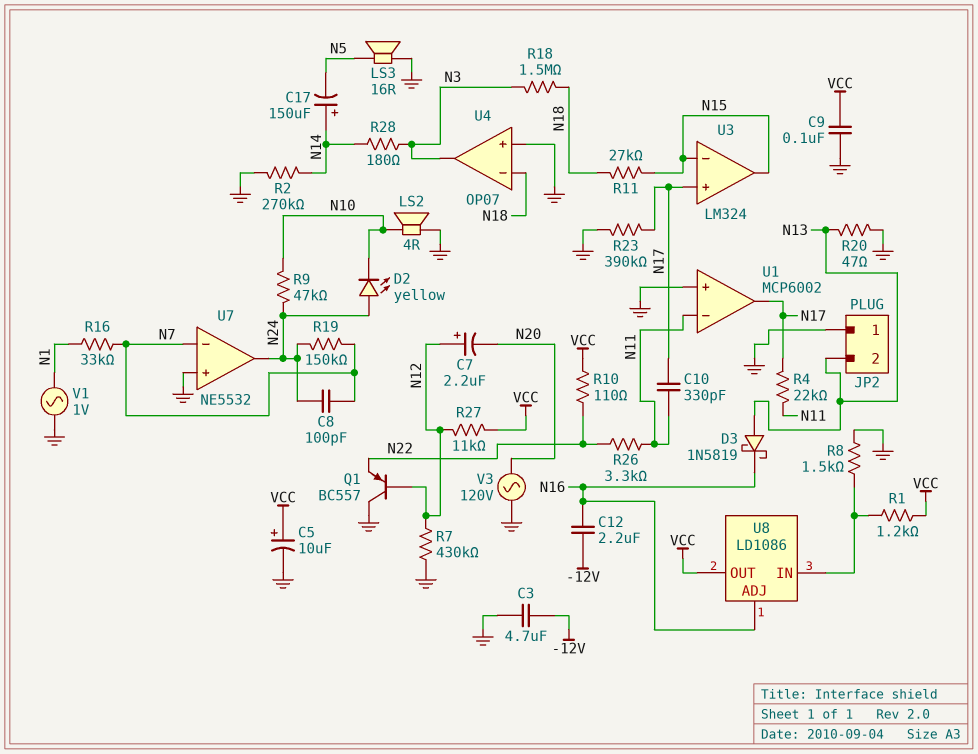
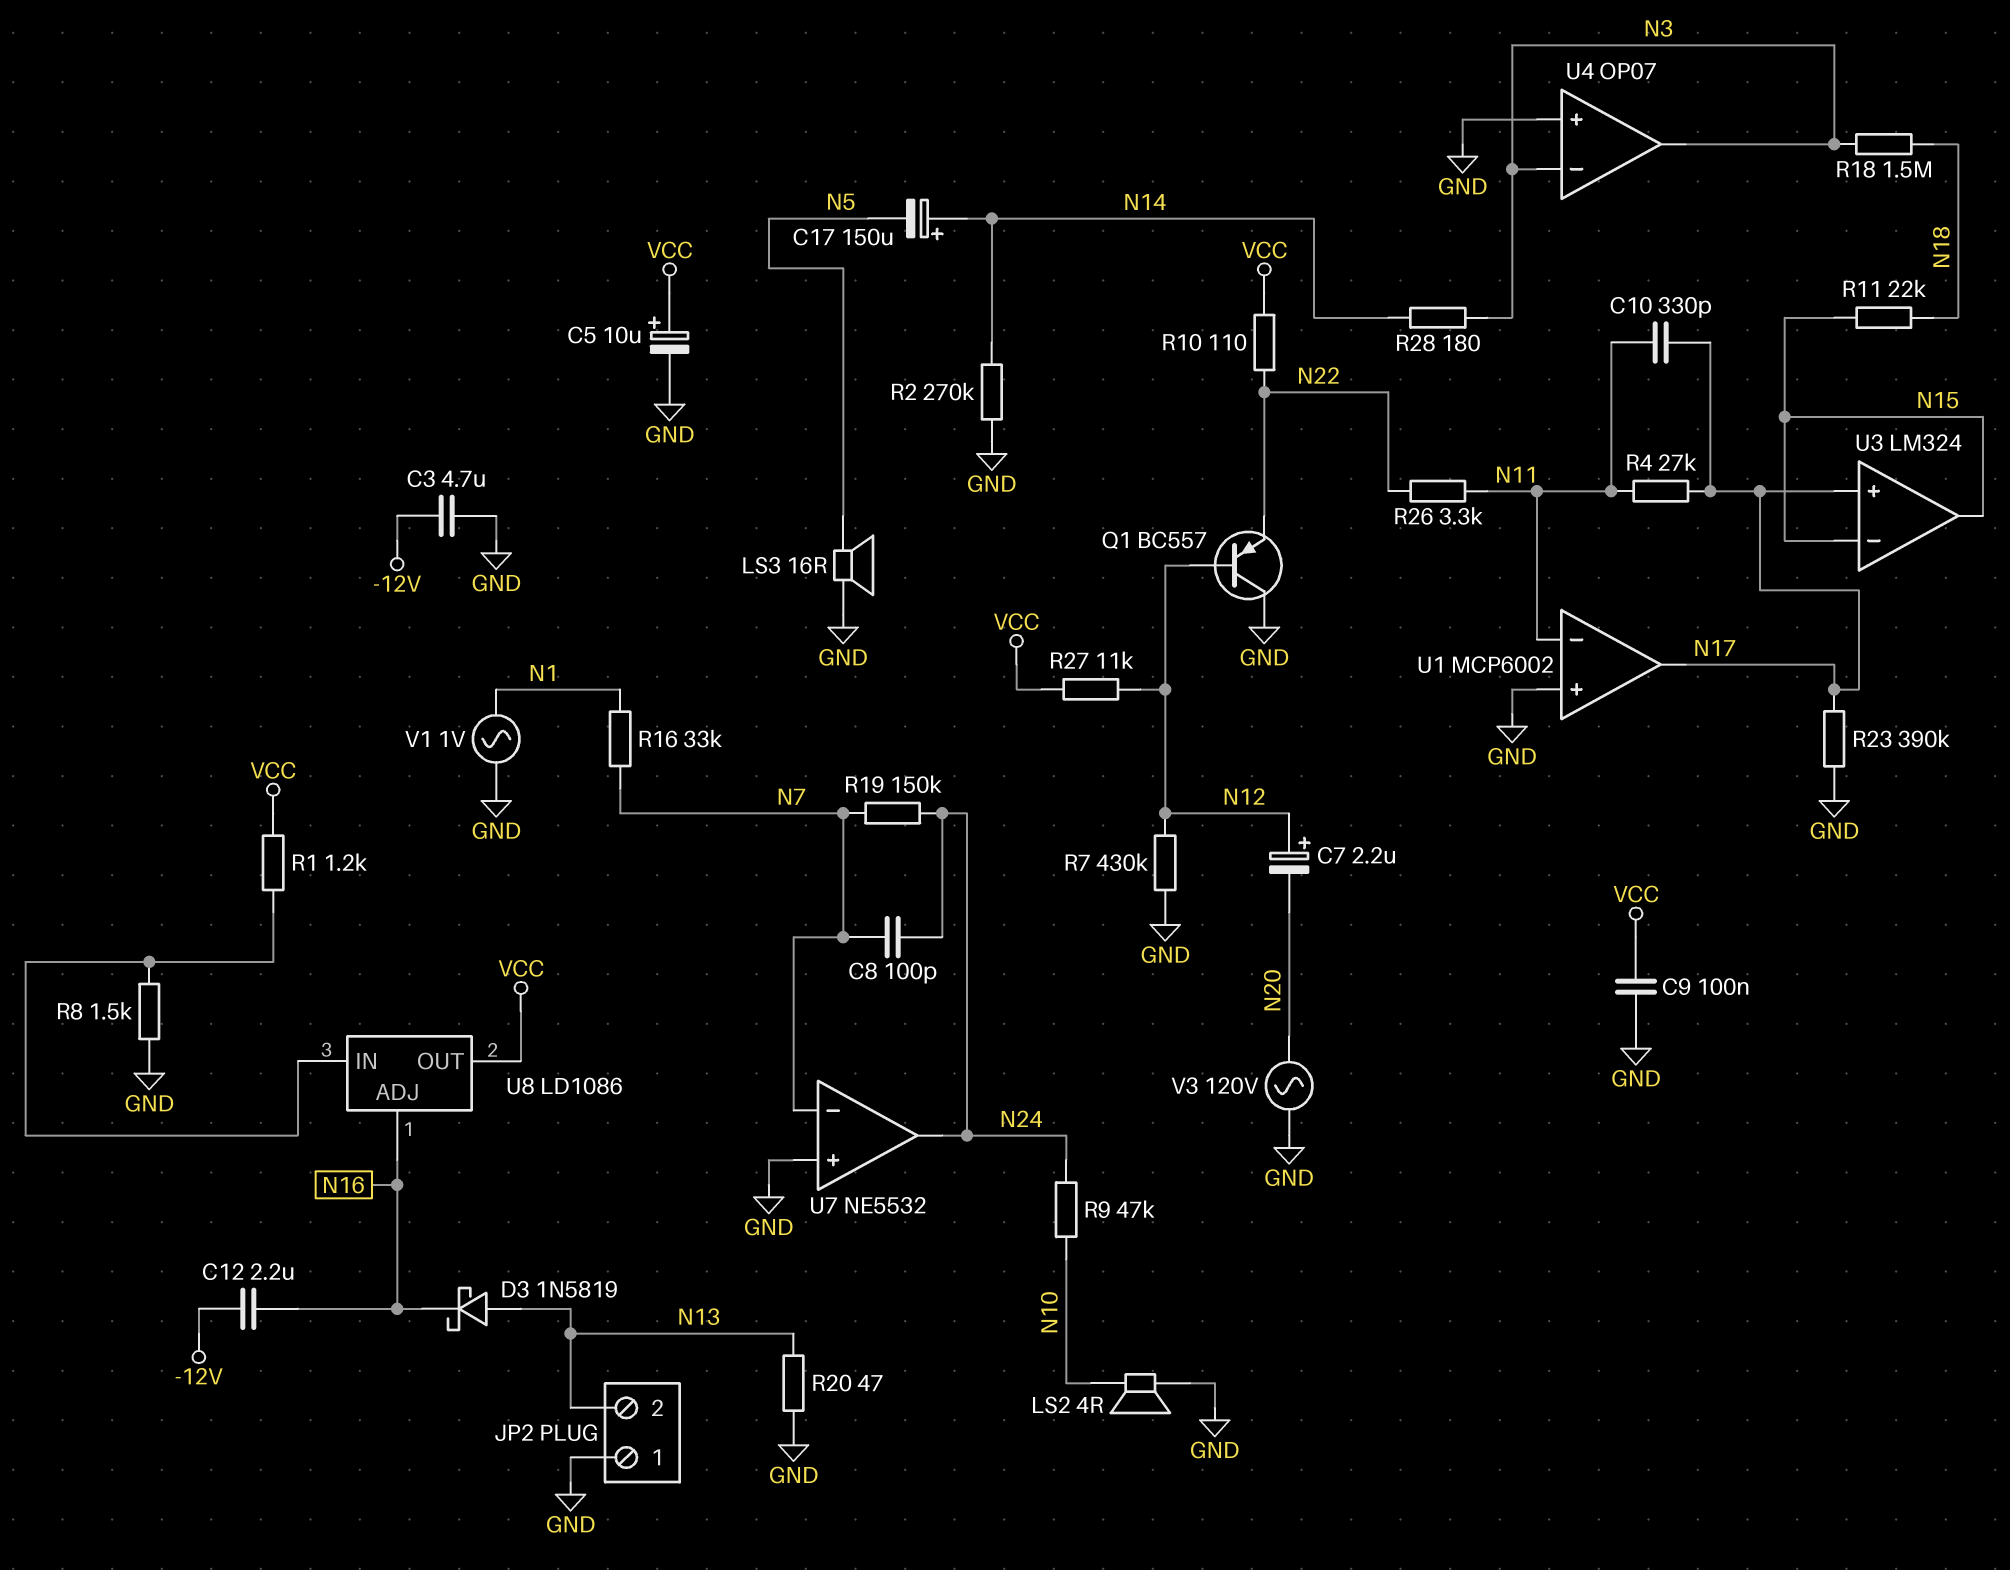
D2: LED yellow (A N24, K N10) -> none
R4: 22k (N11, N17) -> 27k (N11, N17)
R11: 27k (N15, N18) -> 22k (N15, N18)
U4 pin in-: N18 -> N3

